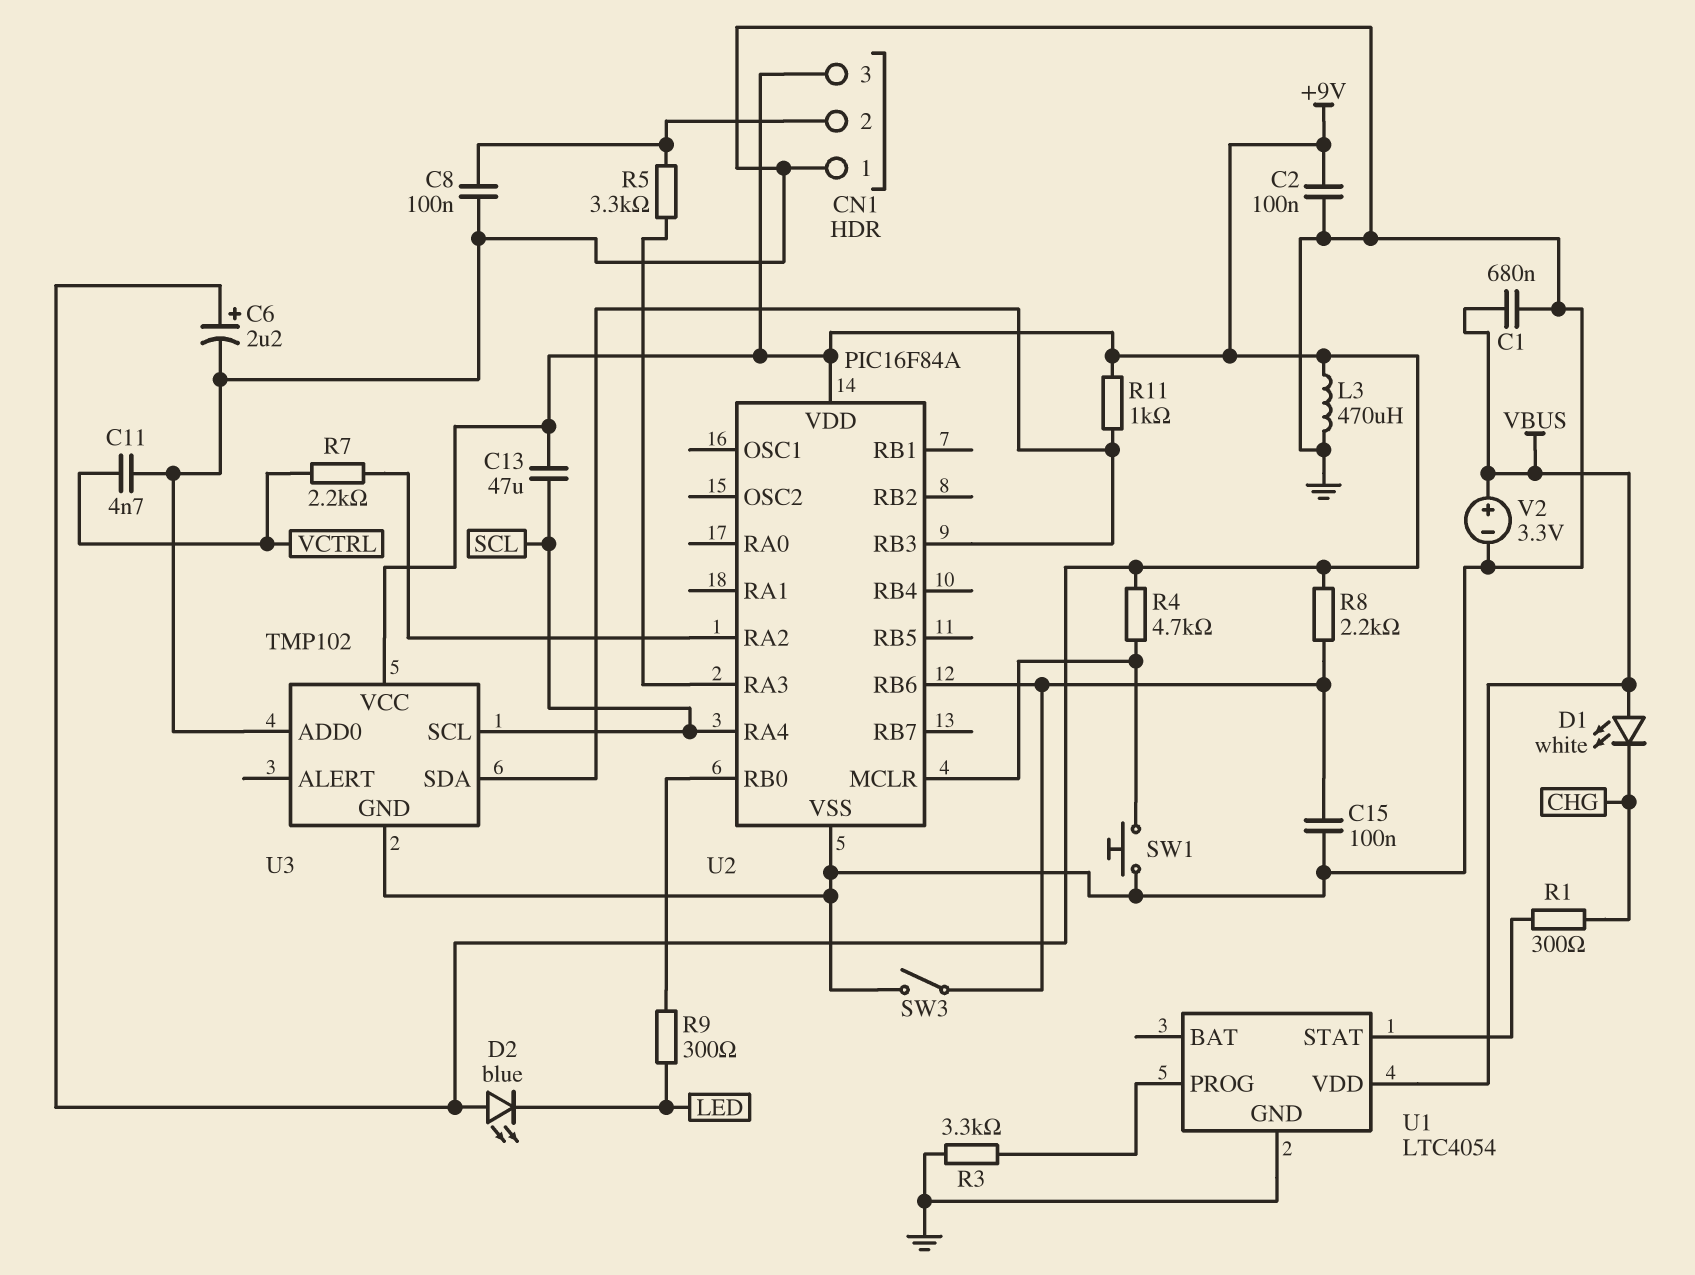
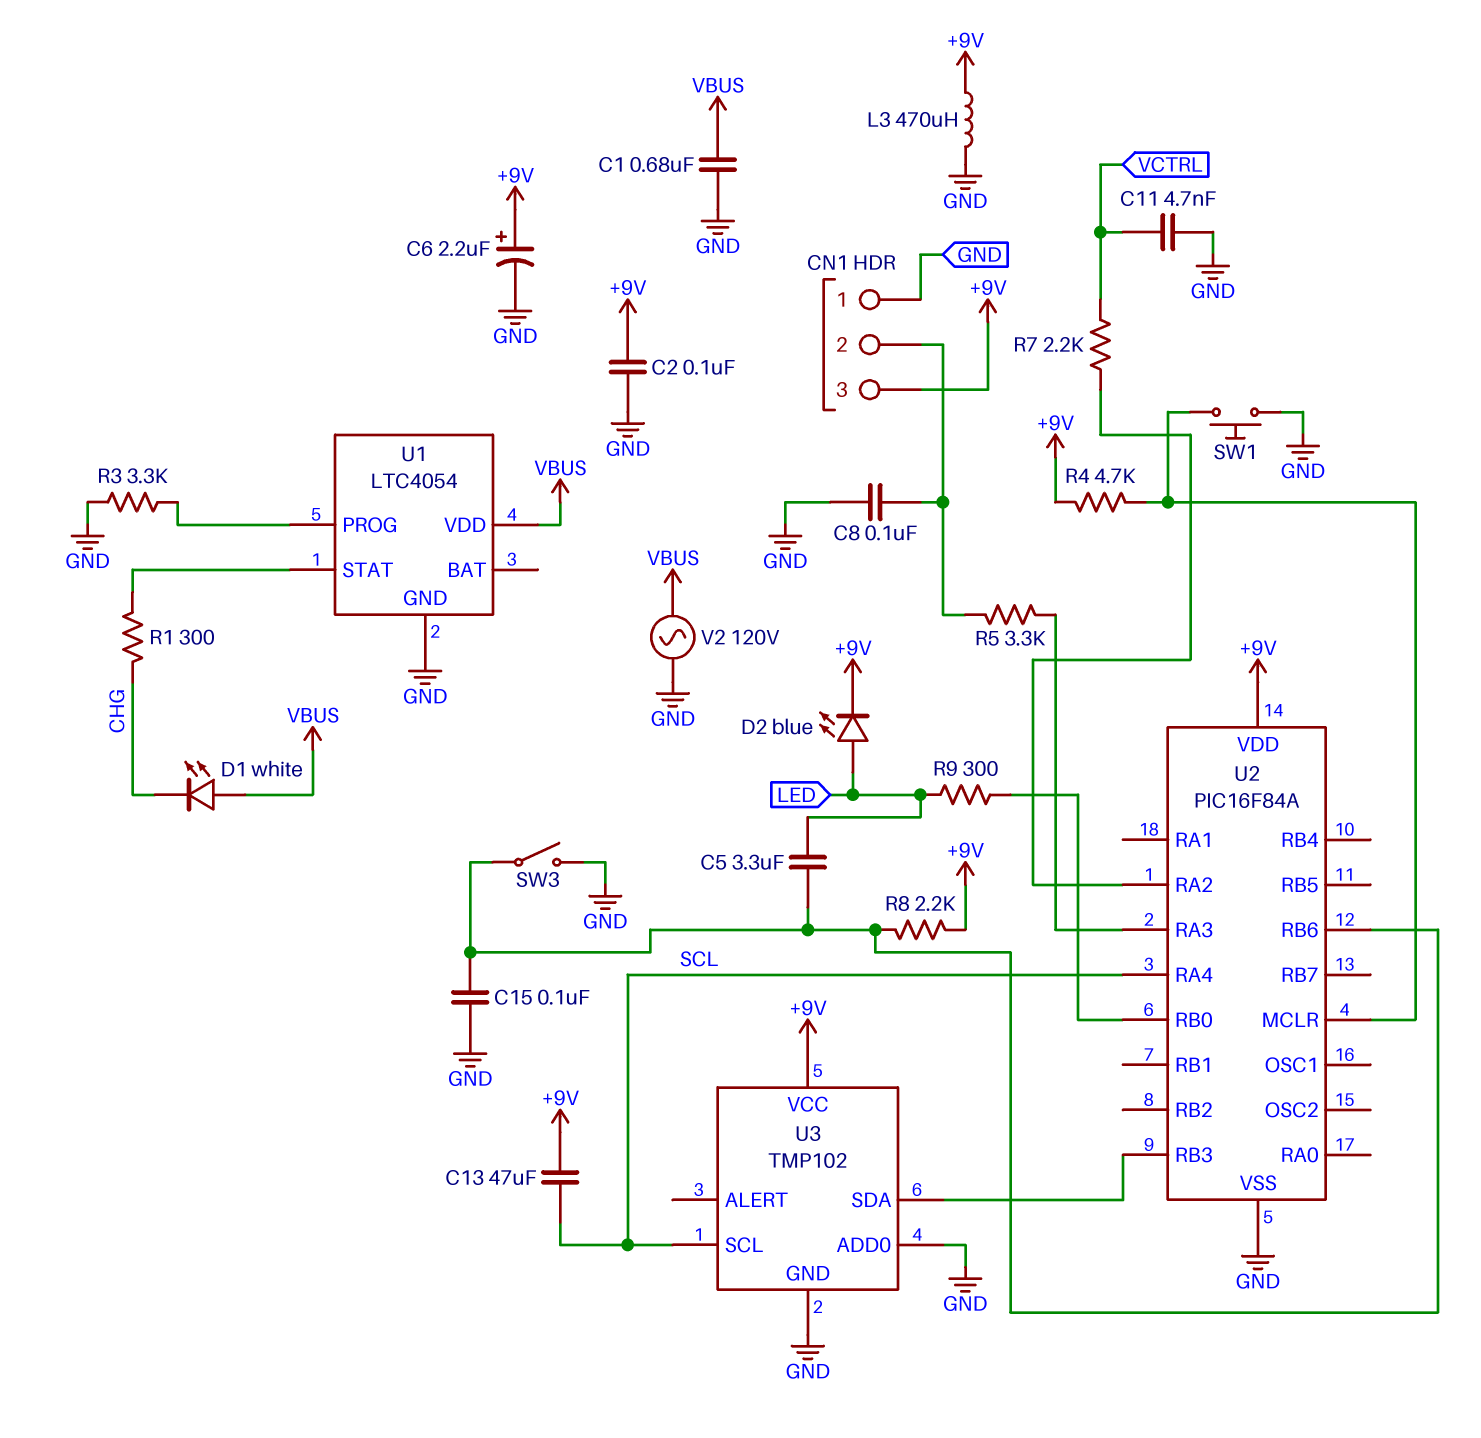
C5: none -> 3.3uF (LED, U2/RB6)
D2: LED blue (A +9V, K LED) -> LED blue (A LED, K +9V)
R11: 1k (+9V, U2/RB3) -> none
V2: 3.3V (plus VBUS, minus GND) -> AC 120V (GND, VBUS)

